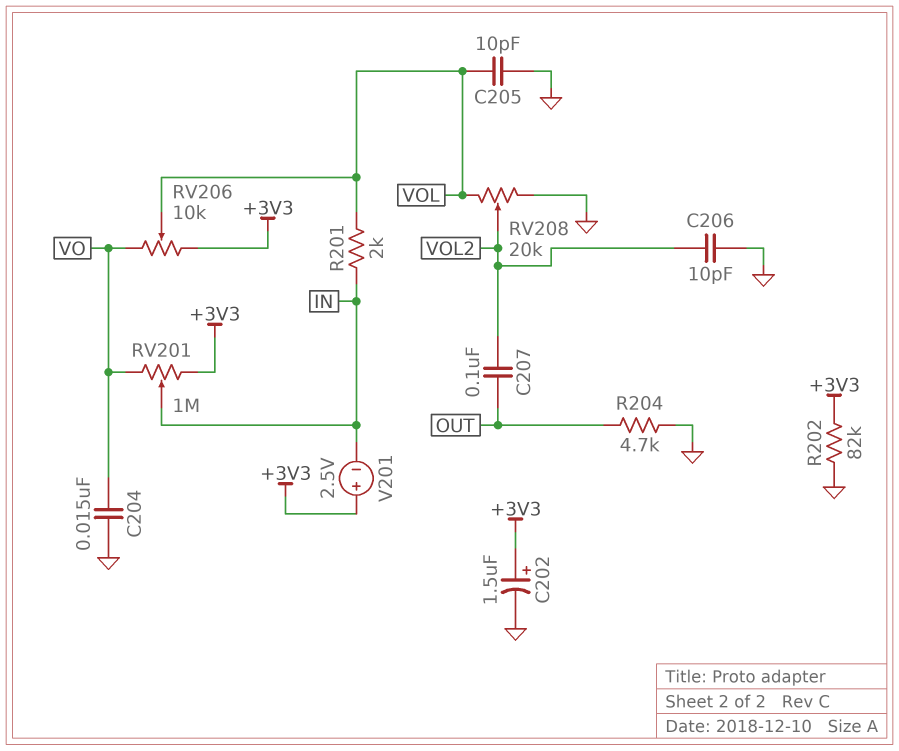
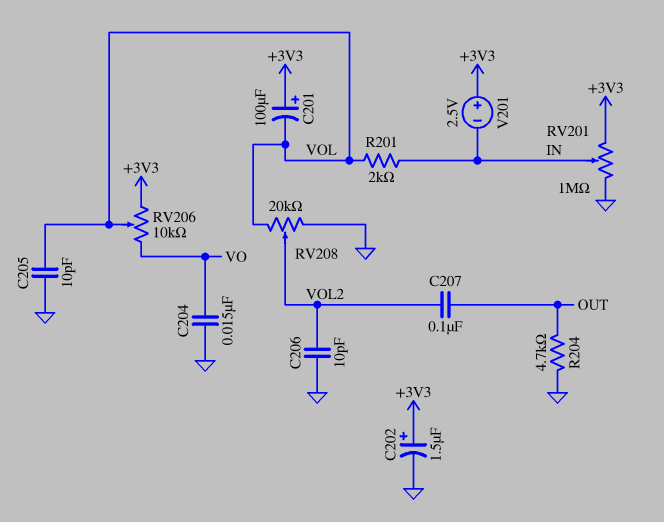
C201: none -> 100uF (plus +3V3, minus VOL)
R202: 82k (+3V3, GND) -> none
RV201: 1M (+3V3, VO, wiper IN) -> 1M (+3V3, GND, wiper IN)

